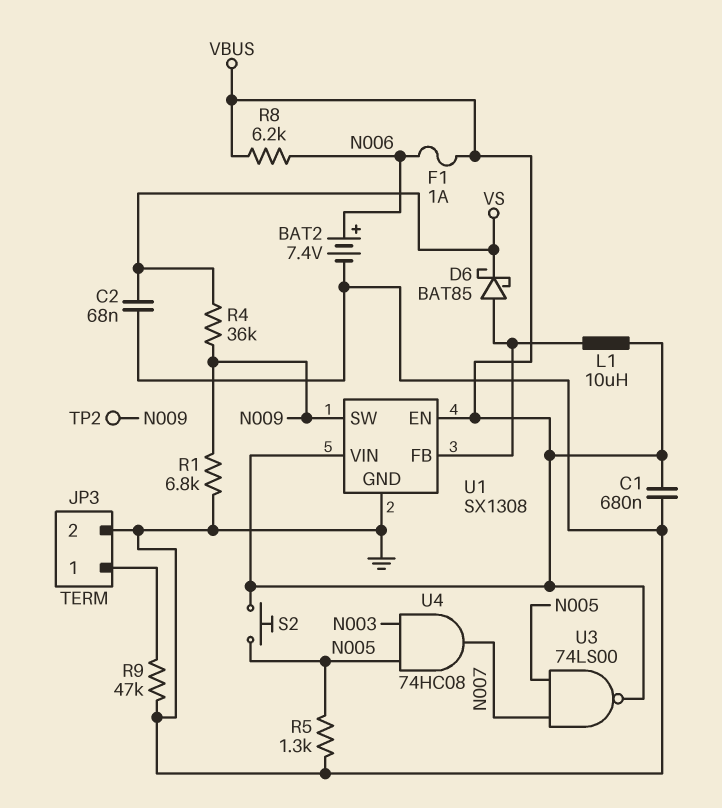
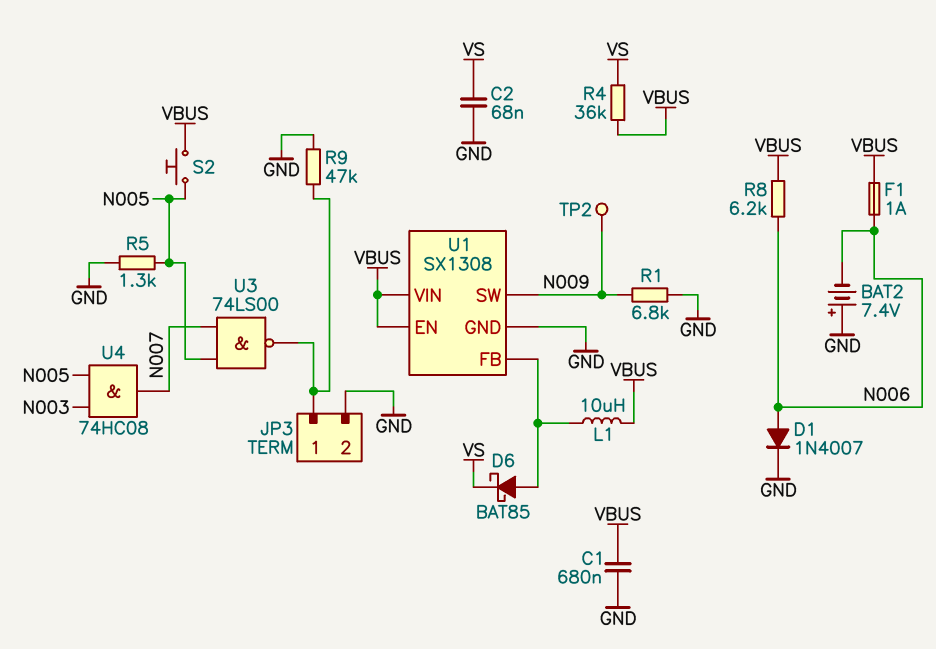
BAT2: 7.4V (plus N006, minus GND) -> 7.4V (plus GND, minus N006)
D1: none -> diode 1N4007 (A N006, K GND)
R4: 36k (N009, VS) -> 36k (VBUS, VS)
U3: NAND 74LS00 (in N005, in N007, out VBUS) -> NAND 74LS00 (in N005, in N007, out JP3/1)

